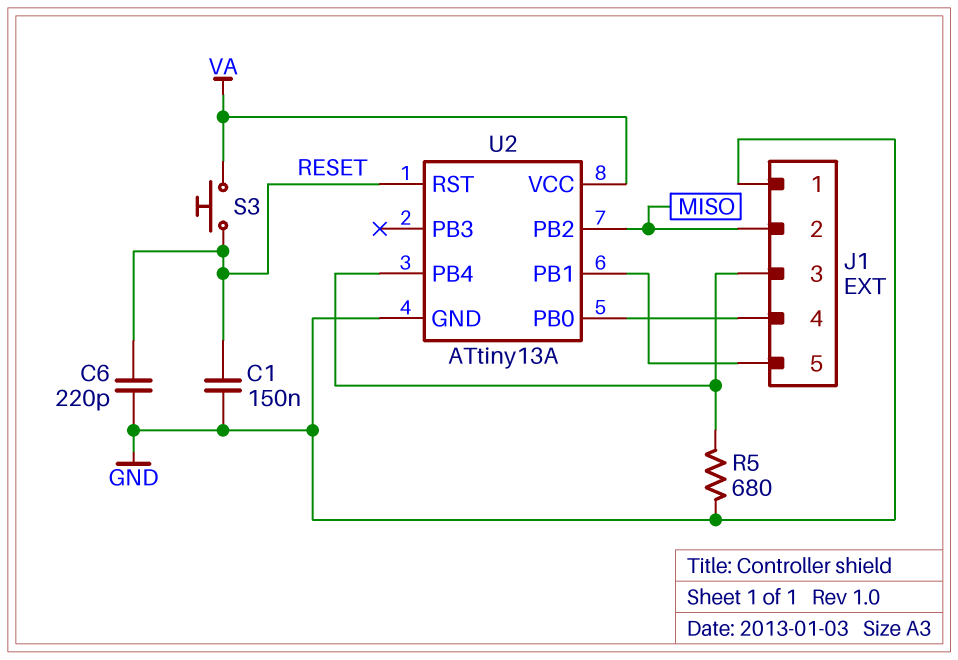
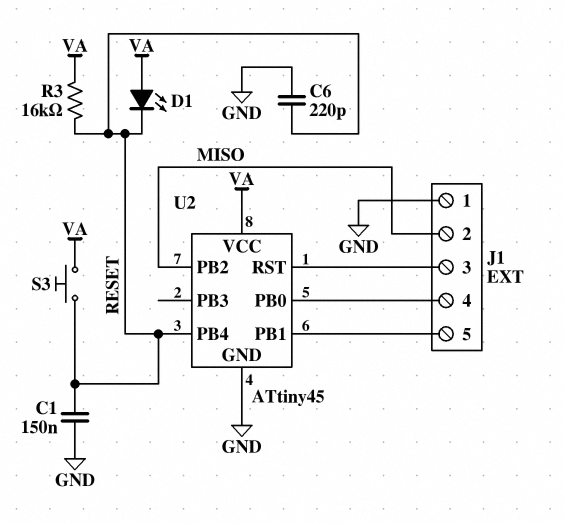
D1: none -> LED (A VA, K RESET)
R3: none -> 16k (RESET, VA)
R5: 680 (GND, J1/3) -> none
U2: ATtiny13A -> ATtiny45
U2 pin PB4: J1/3 -> RESET
U2 pin RST: RESET -> J1/3

